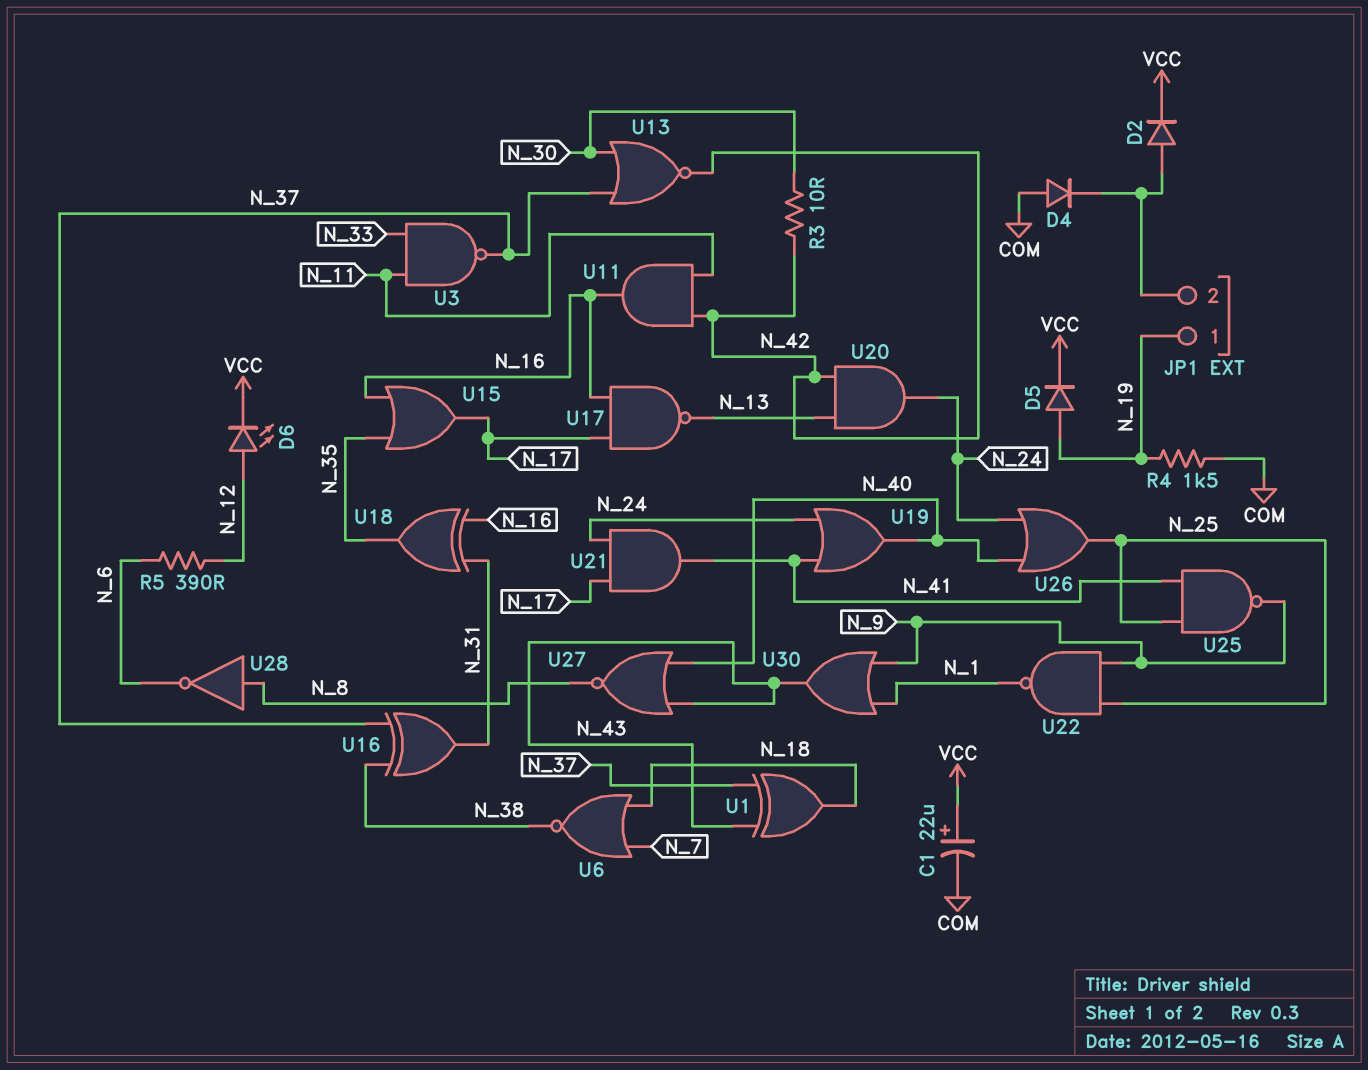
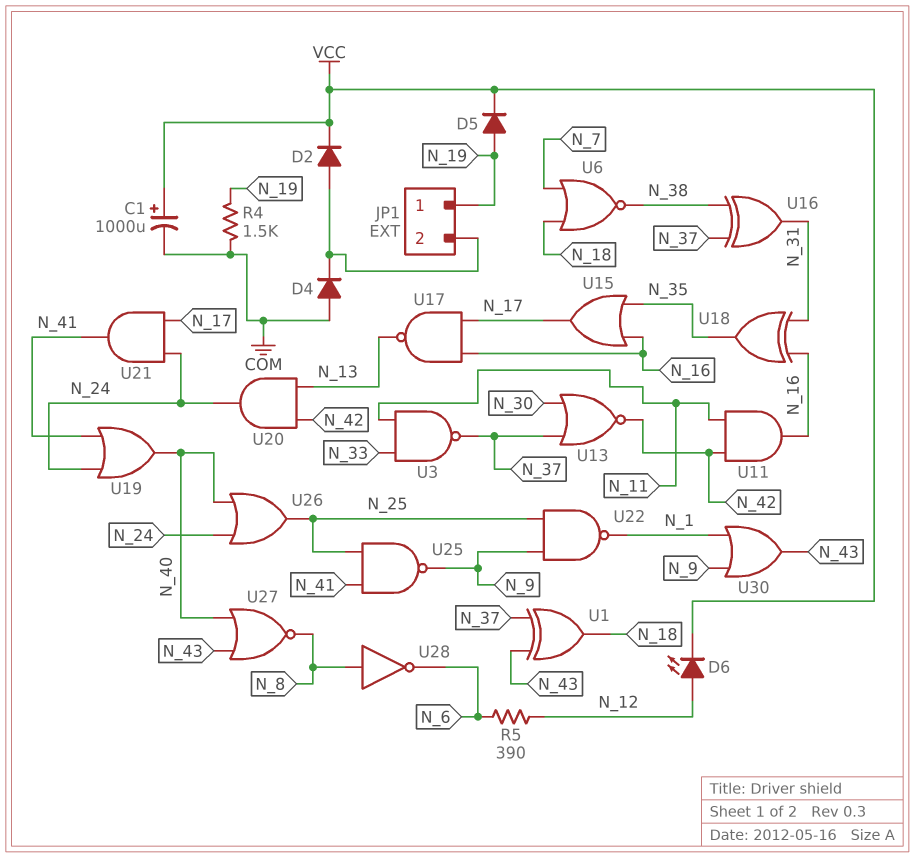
C1: 22uF (plus VCC, minus COM) -> 1000uF (plus VCC, minus COM)
R3: 10 (N_30, N_42) -> none

